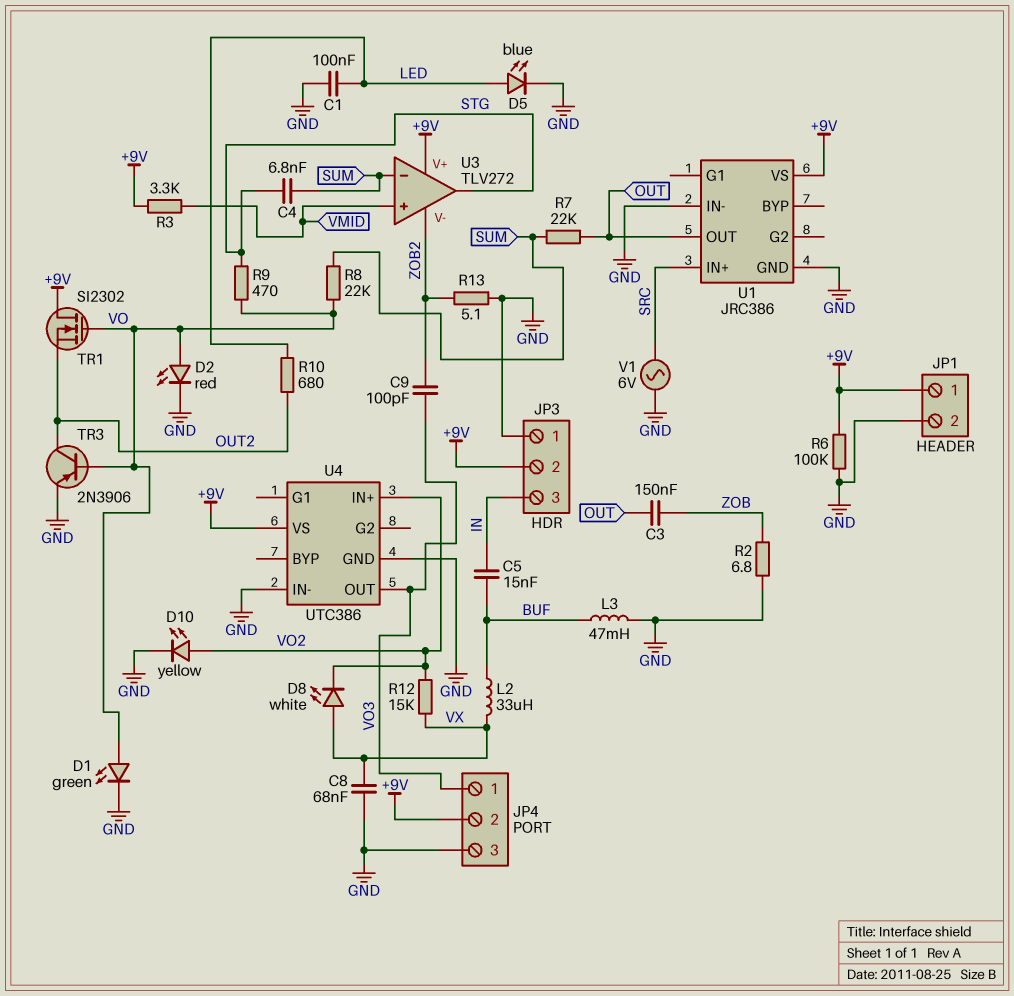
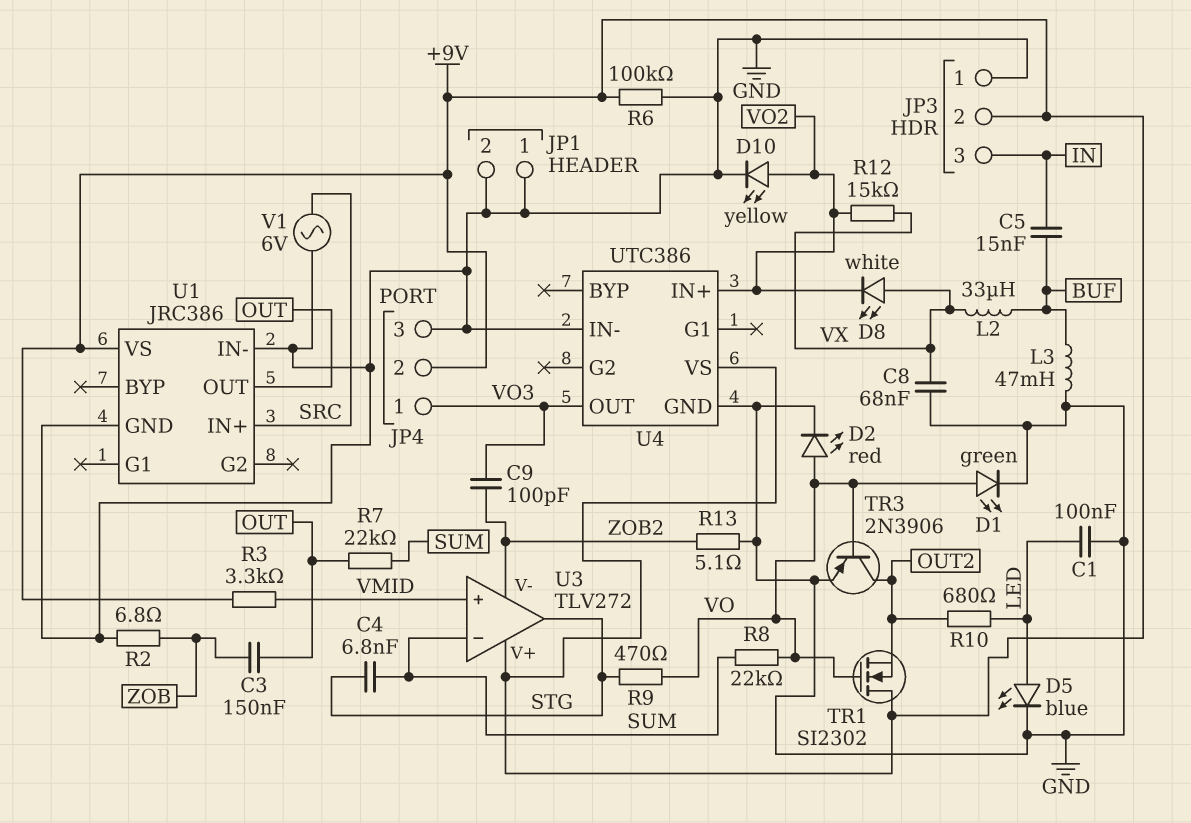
JP1 pin 1: +9V -> GND

